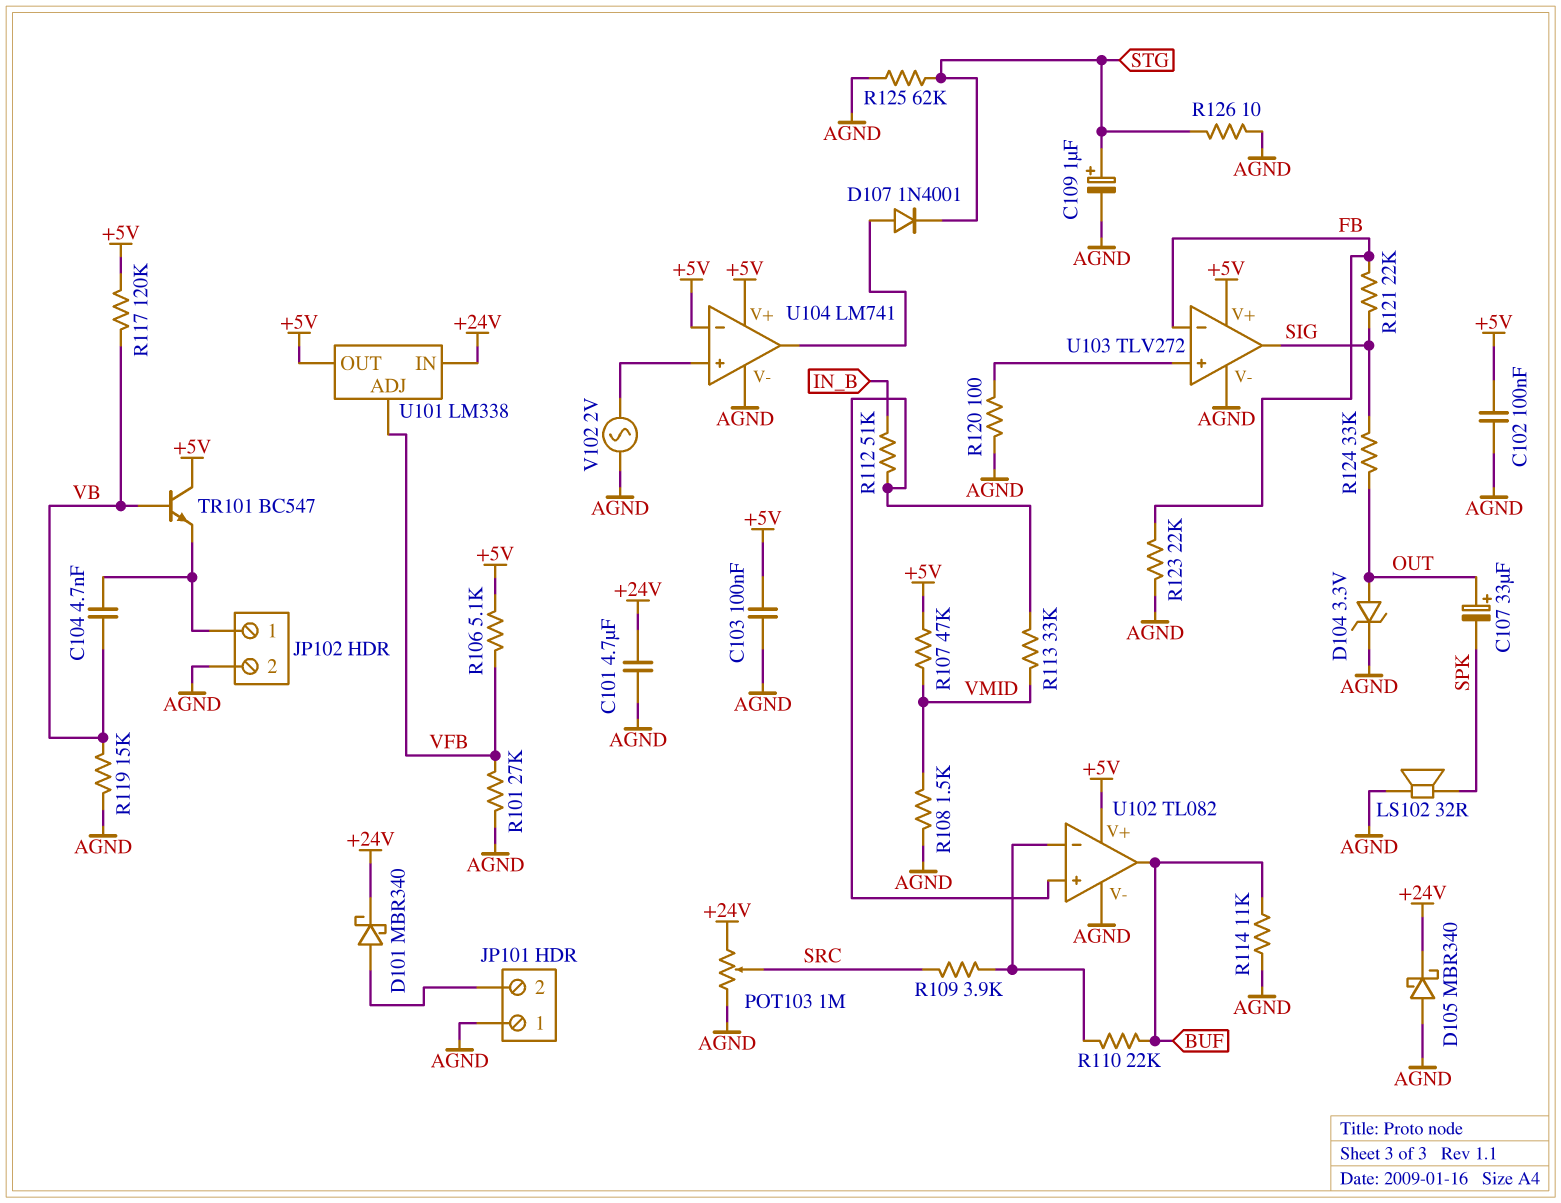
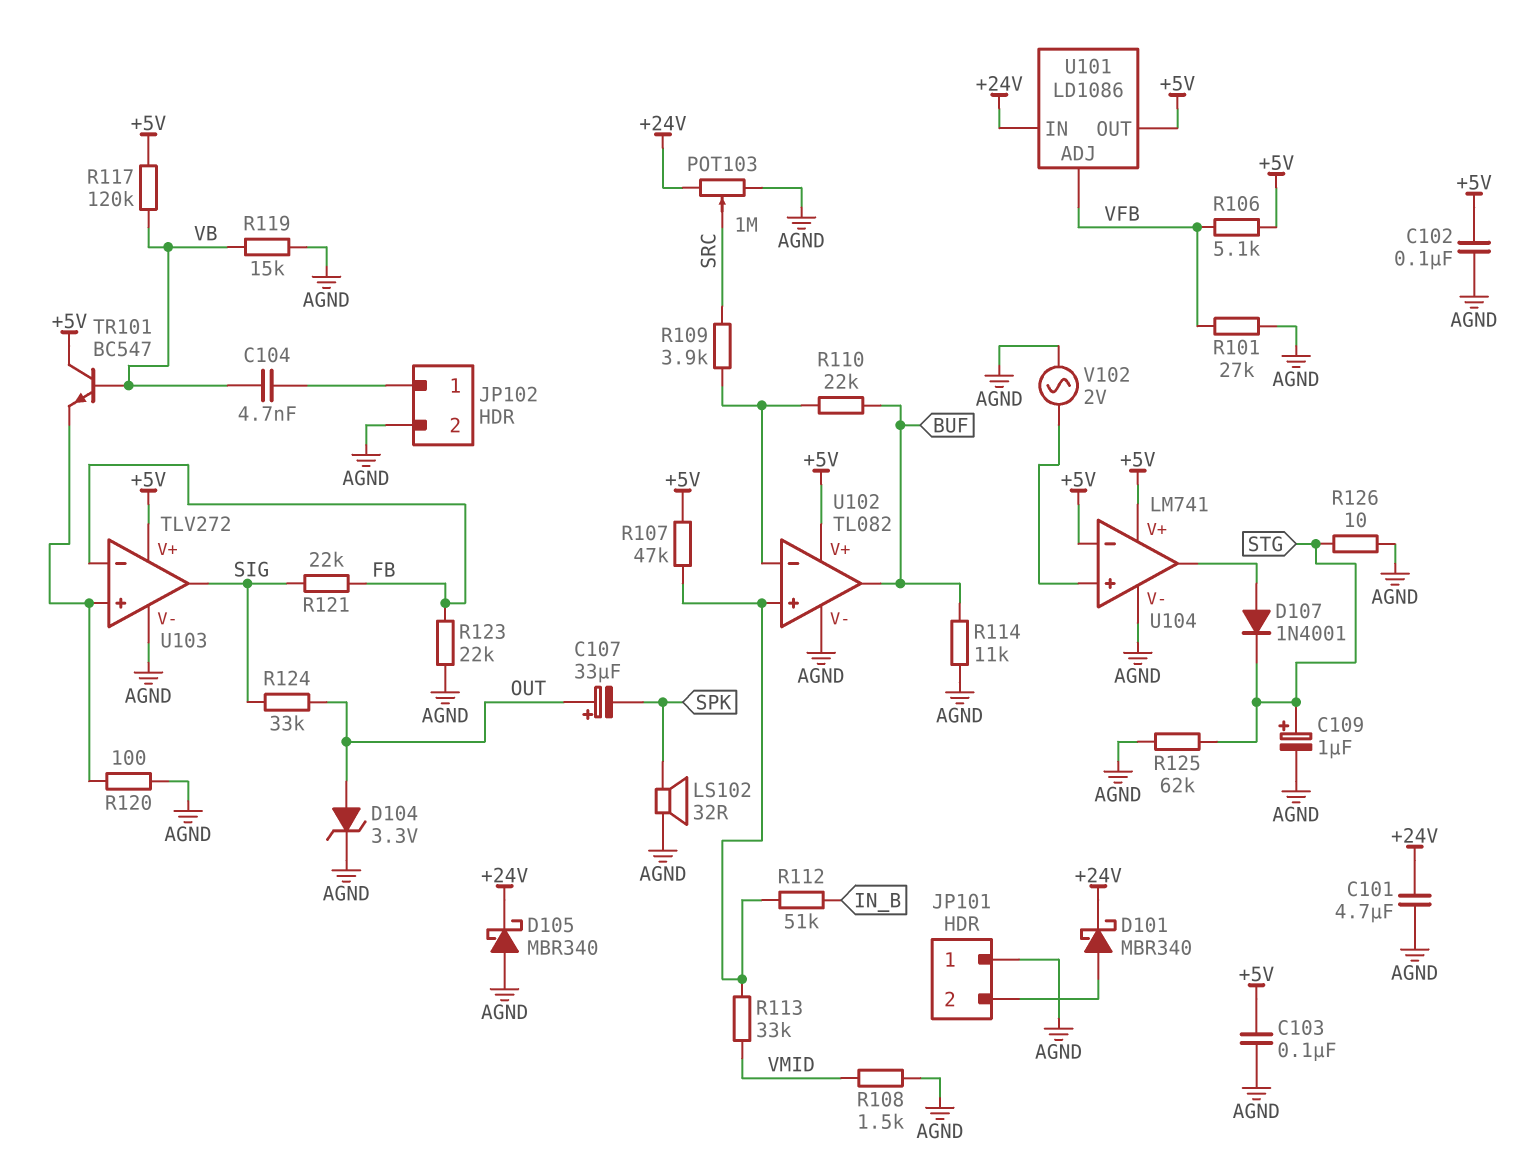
R107: 47k (+5V, VMID) -> 47k (+5V, U102/in+)
TR101: NPN BC547 (B VB, C +5V, E JP102/1) -> NPN BC547 (B VB, C +5V, E U103/in+)
U101: LM338 -> LD1086

